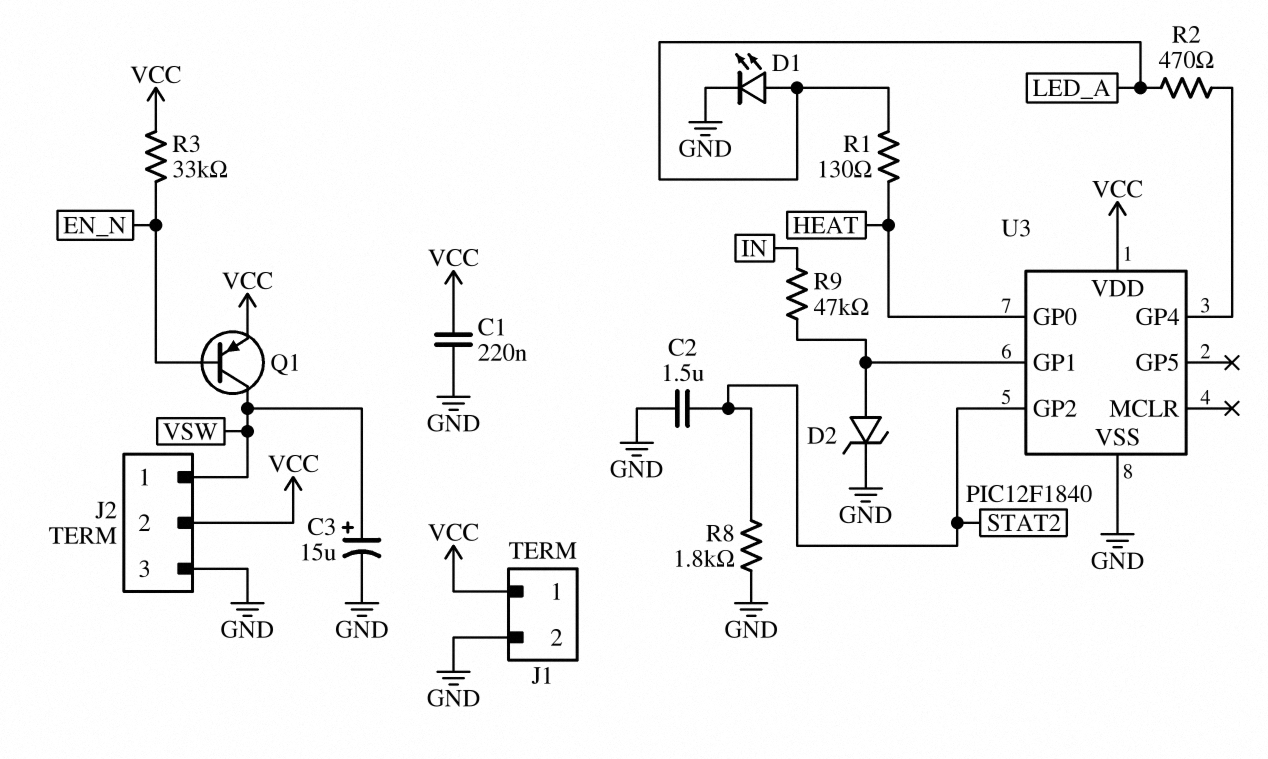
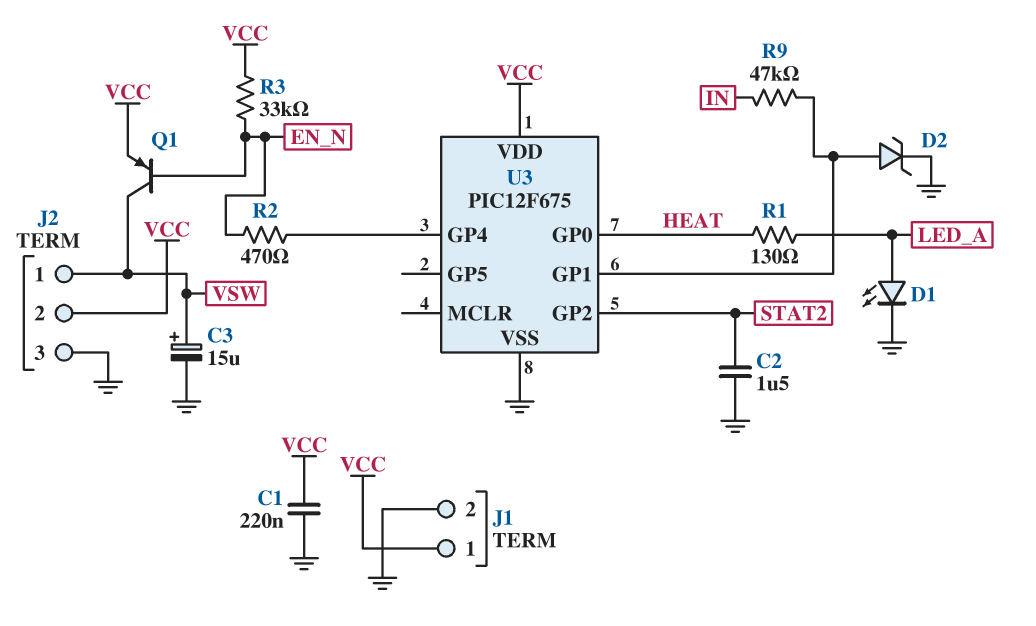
R2: 470 (LED_A, U3/GP4) -> 470 (EN_N, U3/GP4)
R8: 1.8k (GND, STAT2) -> none
U3: PIC12F1840 -> PIC12F675

